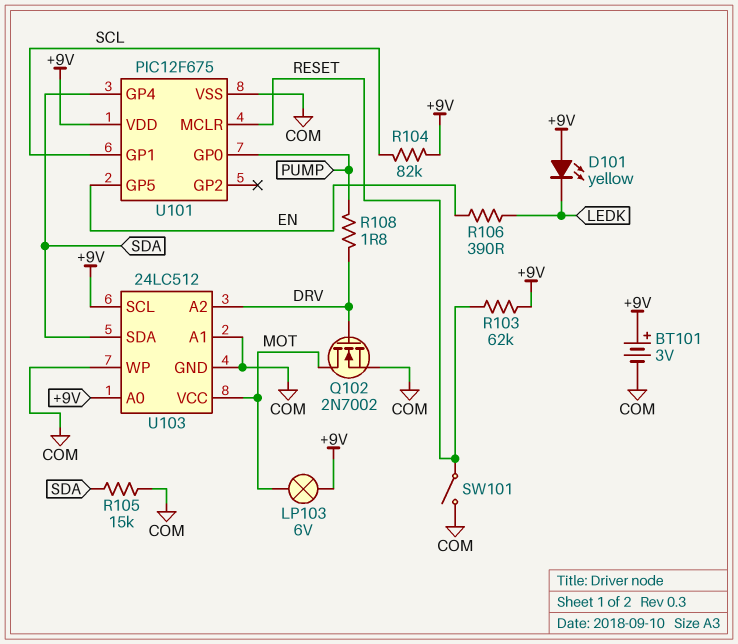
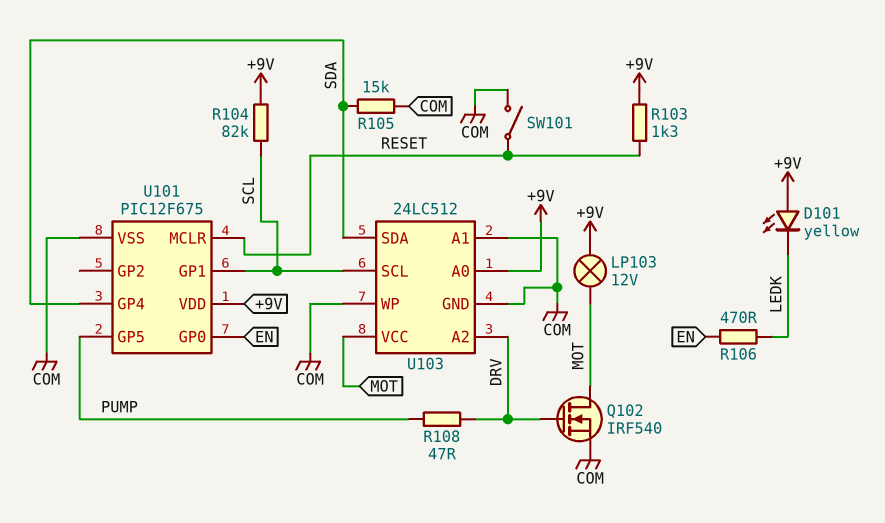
BT101: 3V (plus +9V, minus COM) -> none
LP103: lamp 6V (+9V, MOT) -> lamp 12V (+9V, MOT)
Q102: NMOS 2N7002 (G DRV, D MOT, S COM) -> NMOS IRF540 (G DRV, D MOT, S COM)
R103: 62k (+9V, RESET) -> 1.3k (+9V, RESET)
R106: 390 (EN, LEDK) -> 470 (EN, LEDK)
R108: 1.8 (DRV, PUMP) -> 47 (DRV, PUMP)
U101 pin GP0: PUMP -> EN
U101 pin GP5: EN -> PUMP
U103 pin SCL: +9V -> SCL

